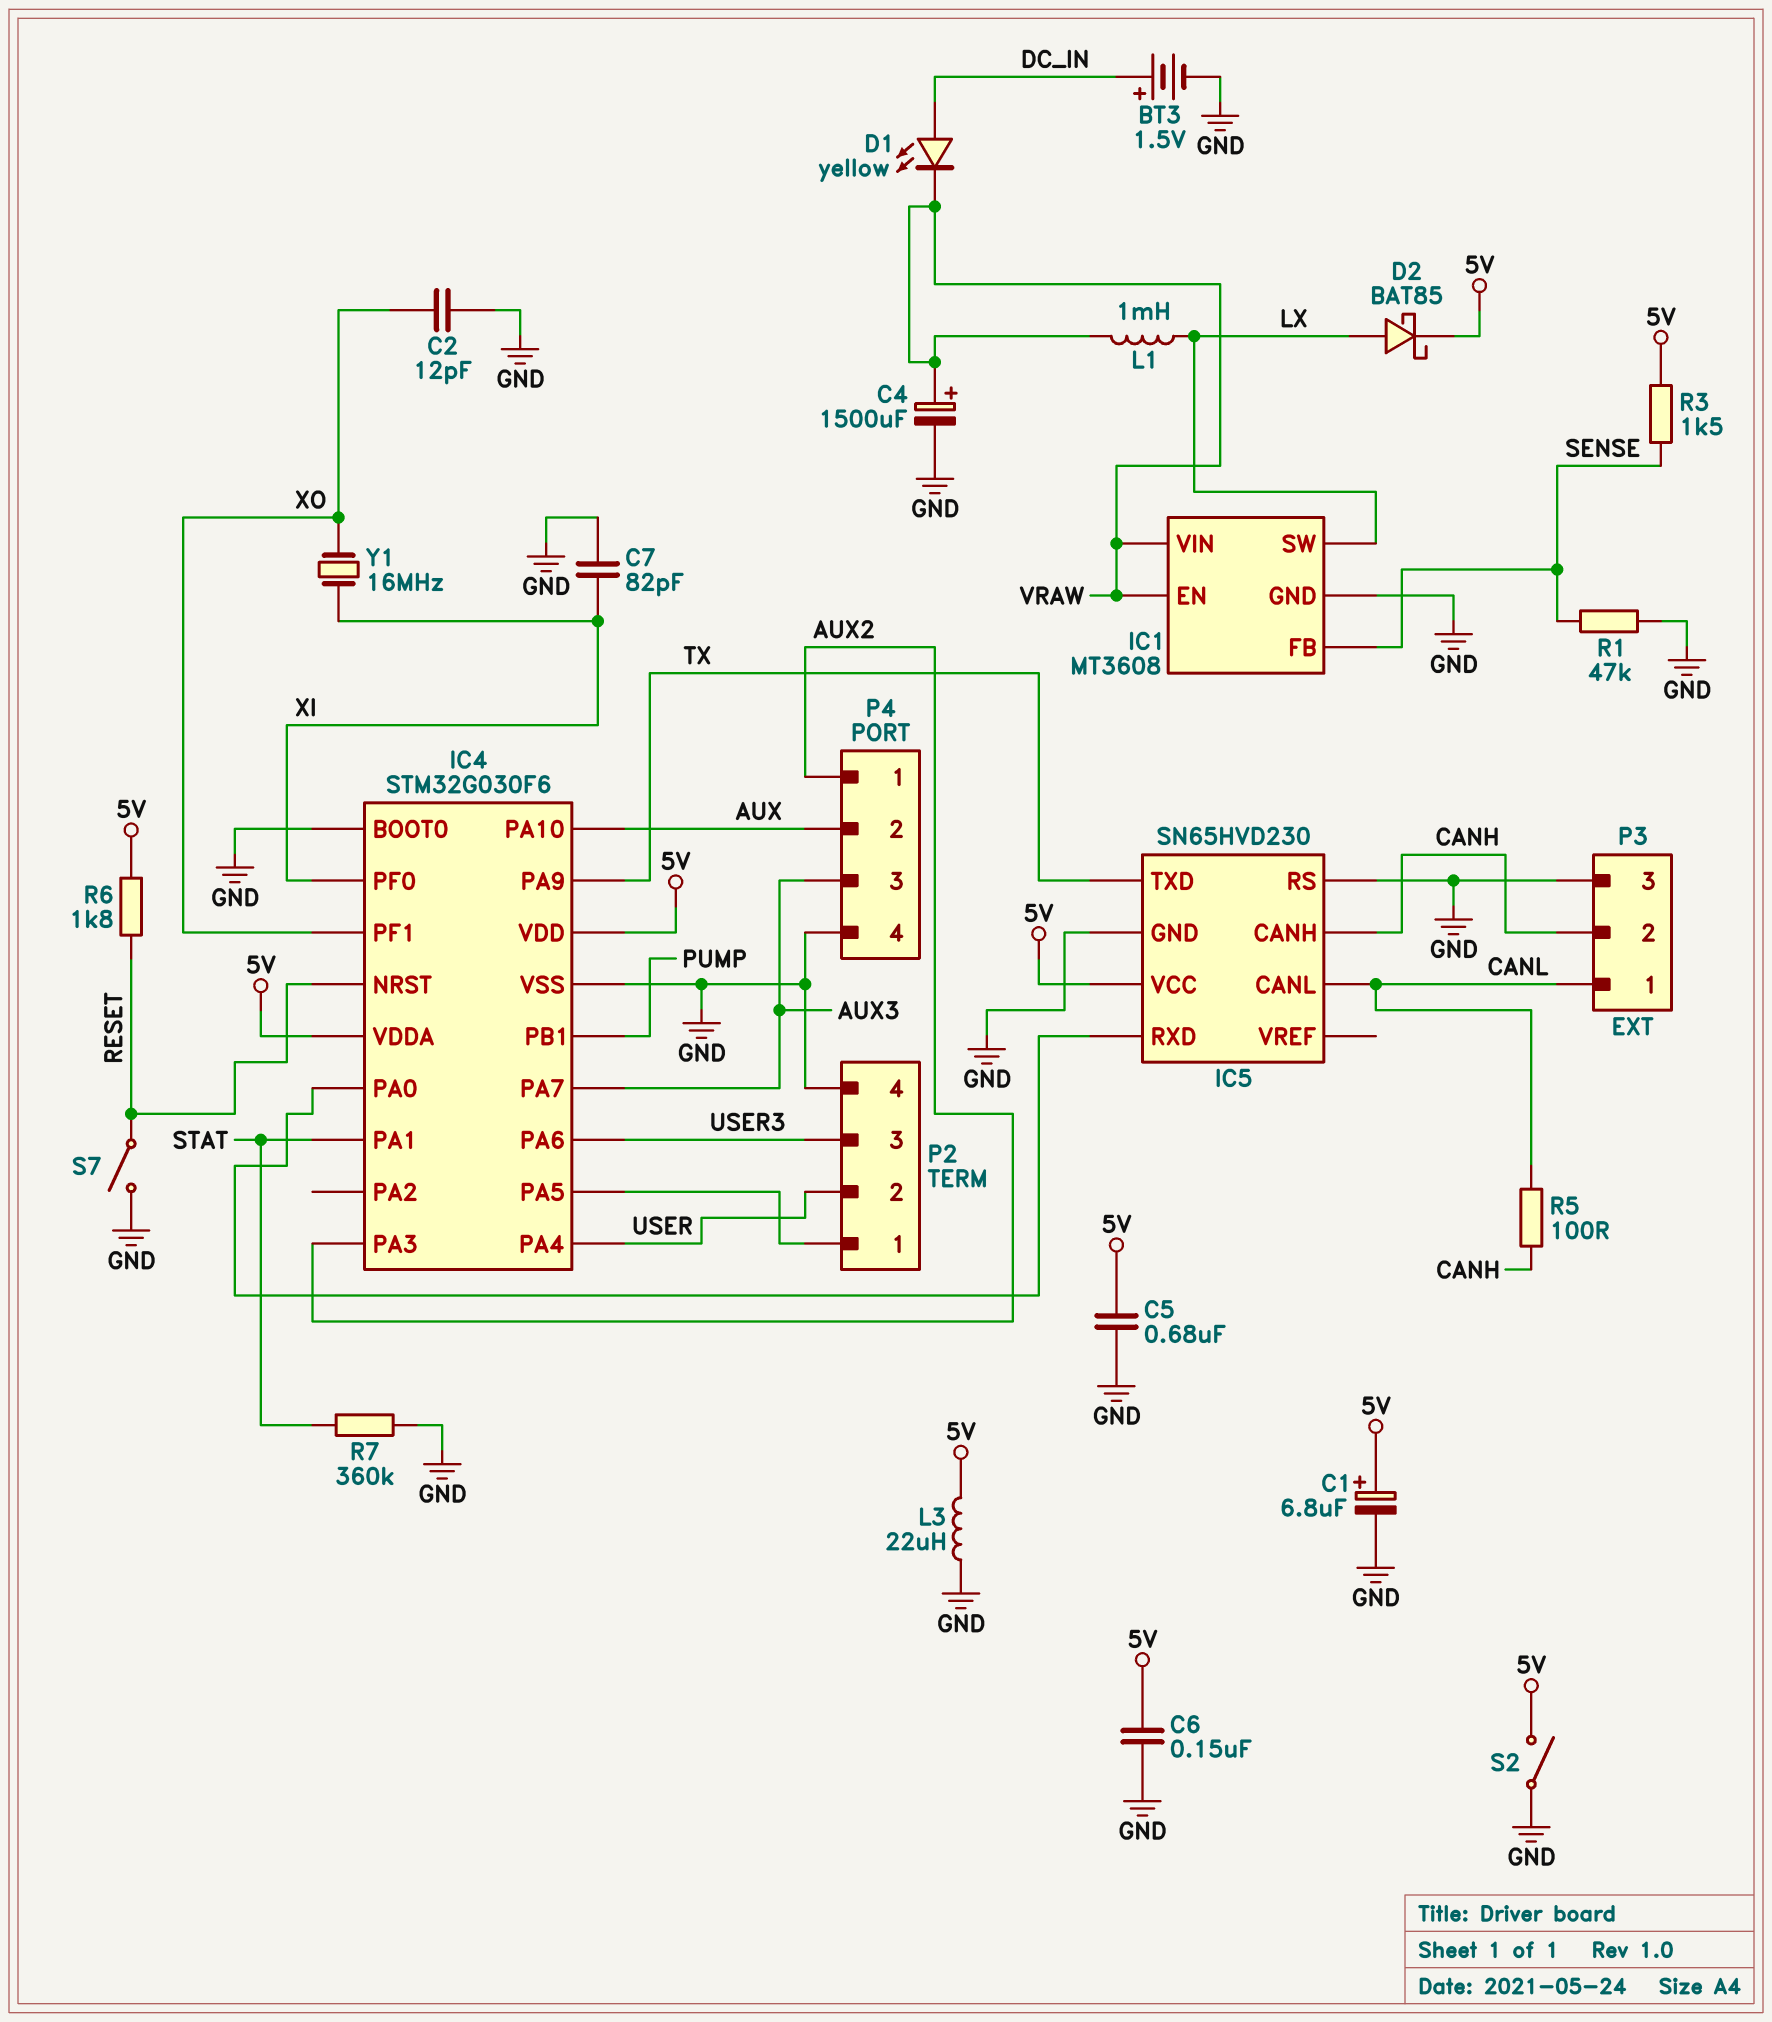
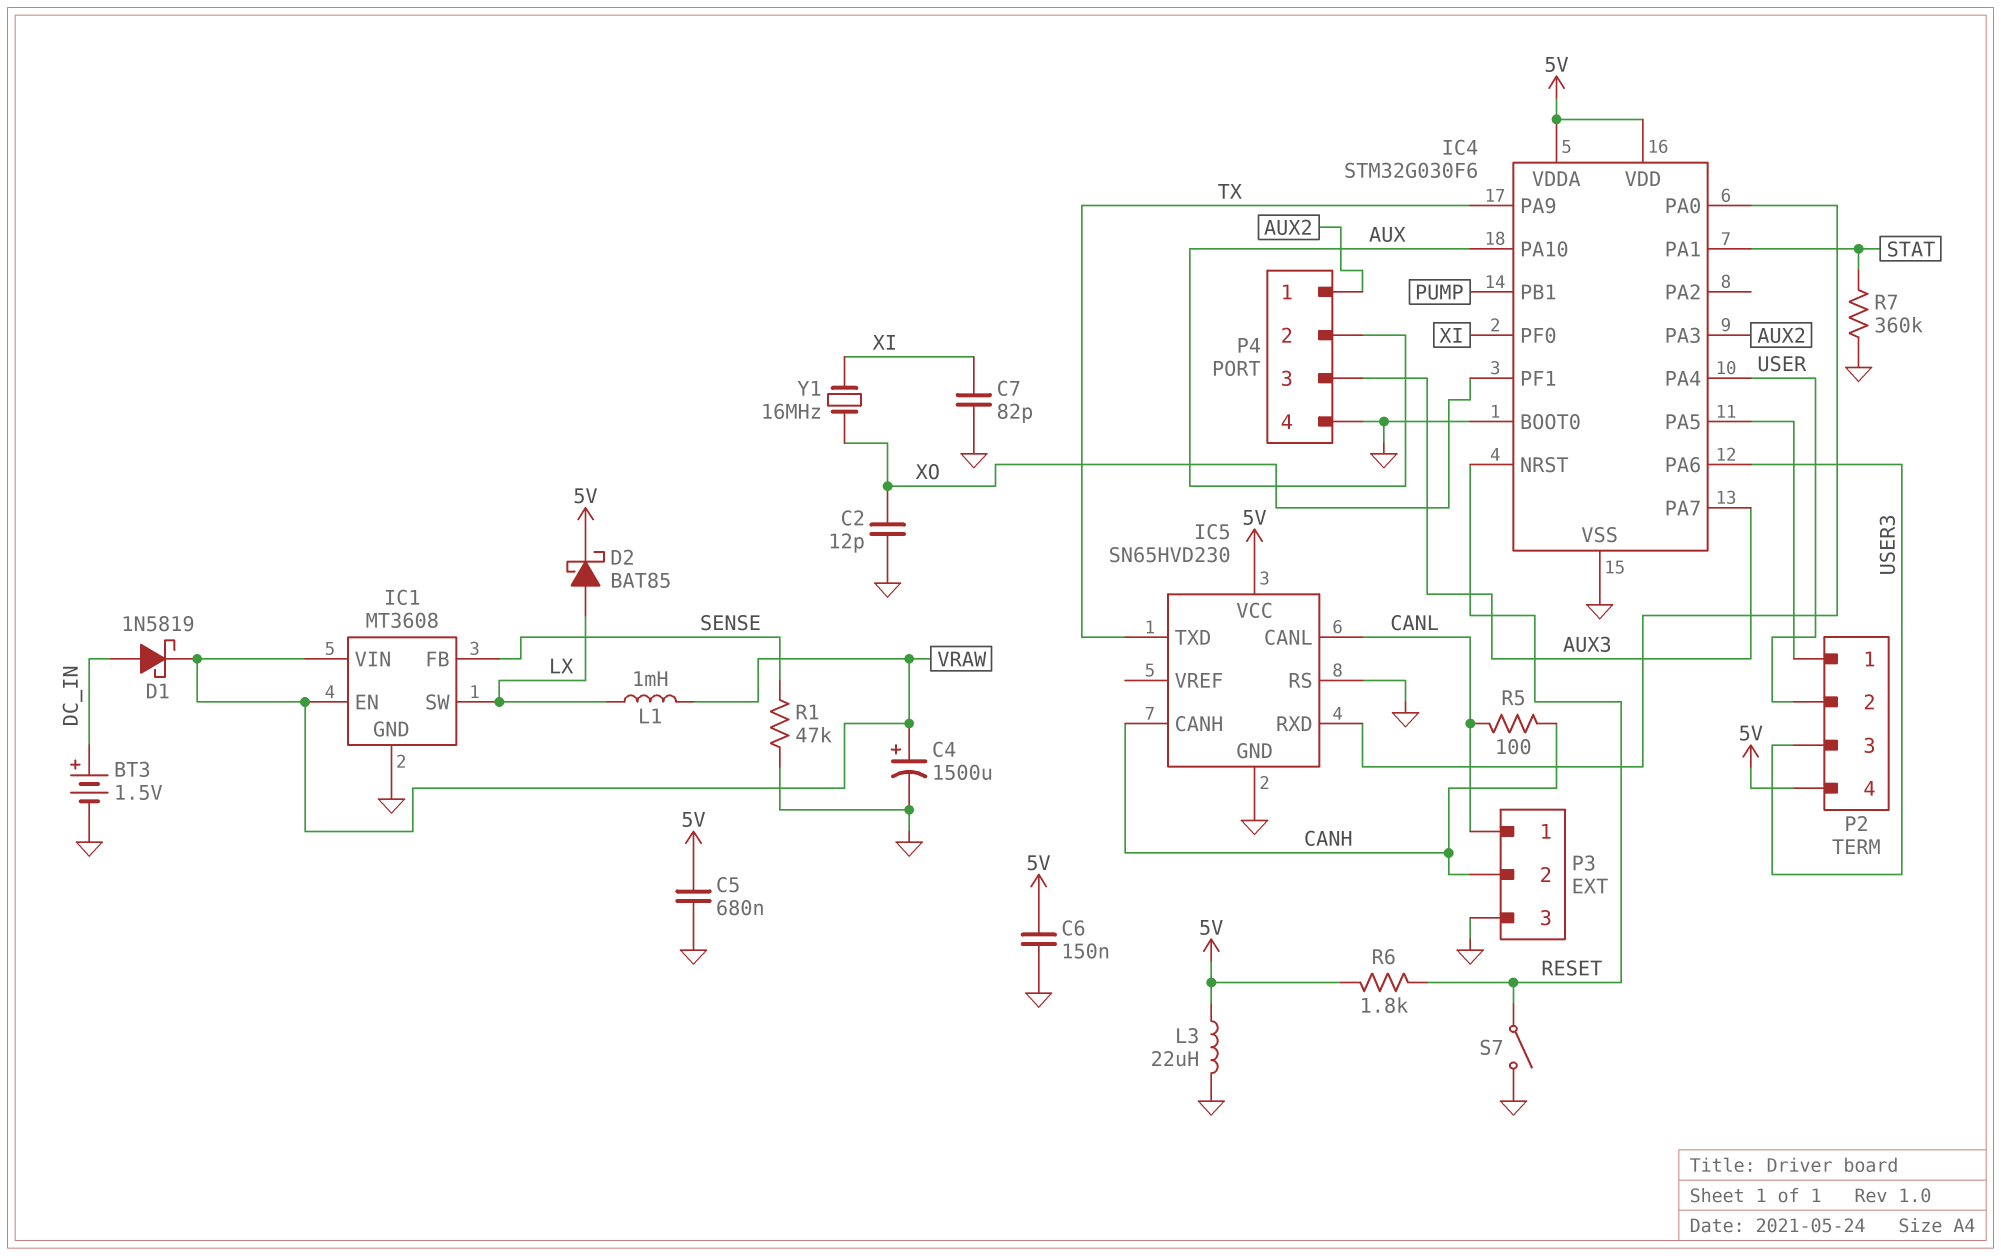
C1: 6.8uF (plus 5V, minus GND) -> none
D1: LED yellow (A DC_IN, K VRAW) -> schottky 1N5819 (A DC_IN, K VRAW)
P2 pin 4: GND -> 5V
R3: 1.5k (5V, SENSE) -> none
S2: switch (5V, GND) -> none

